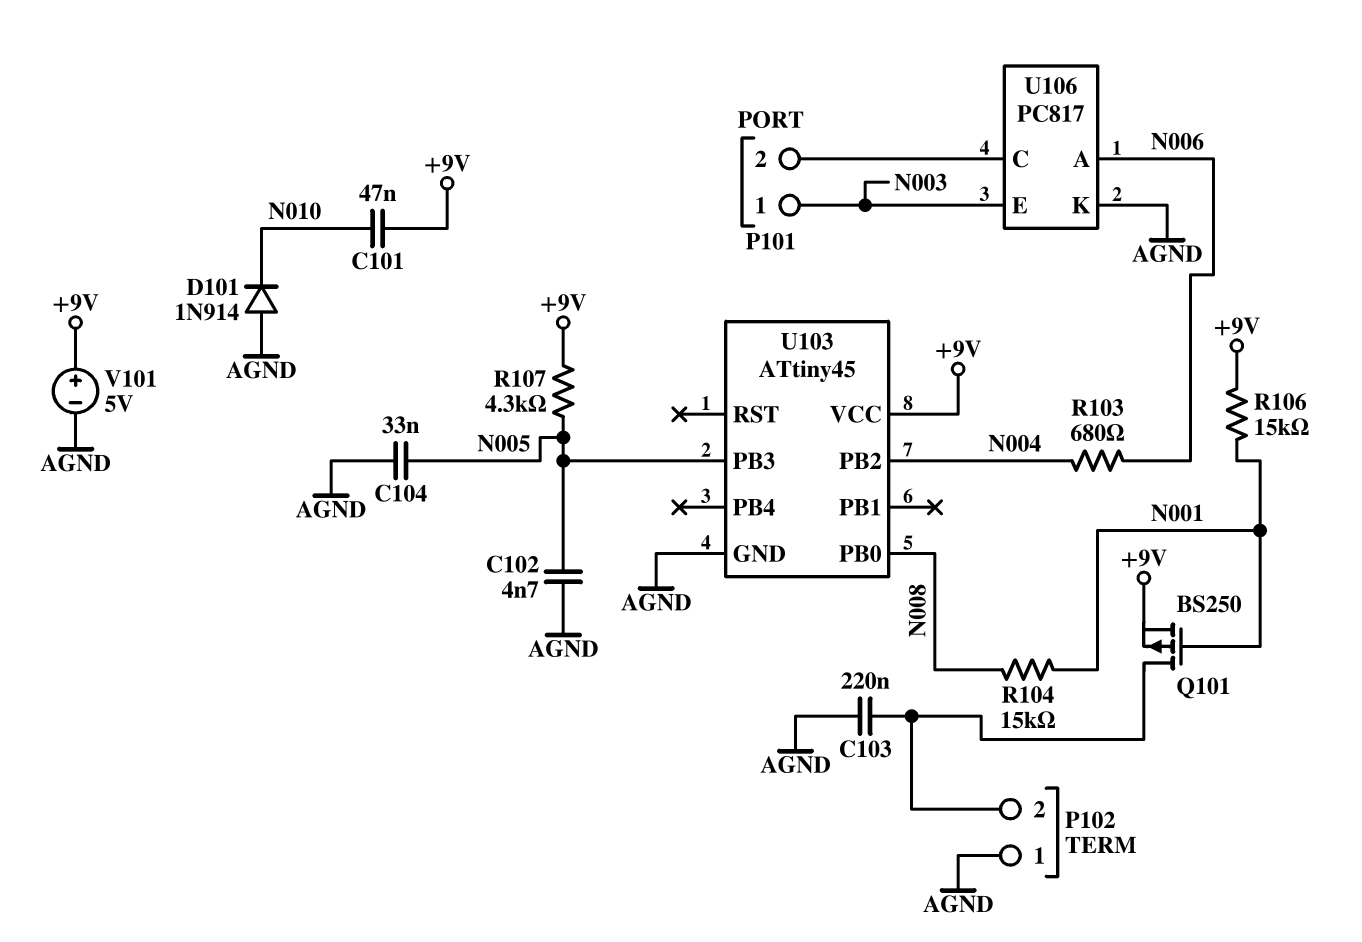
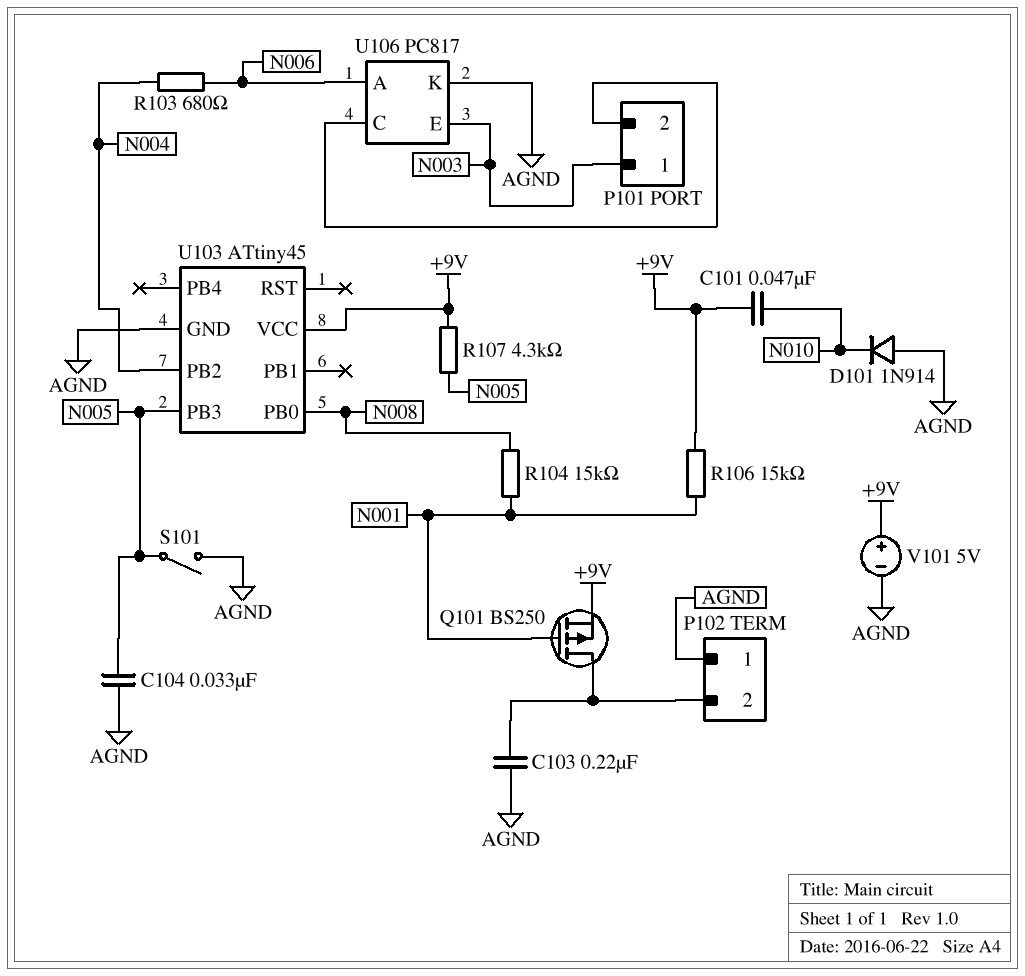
C102: 4.7nF (AGND, N005) -> none
S101: none -> switch (AGND, N005)

